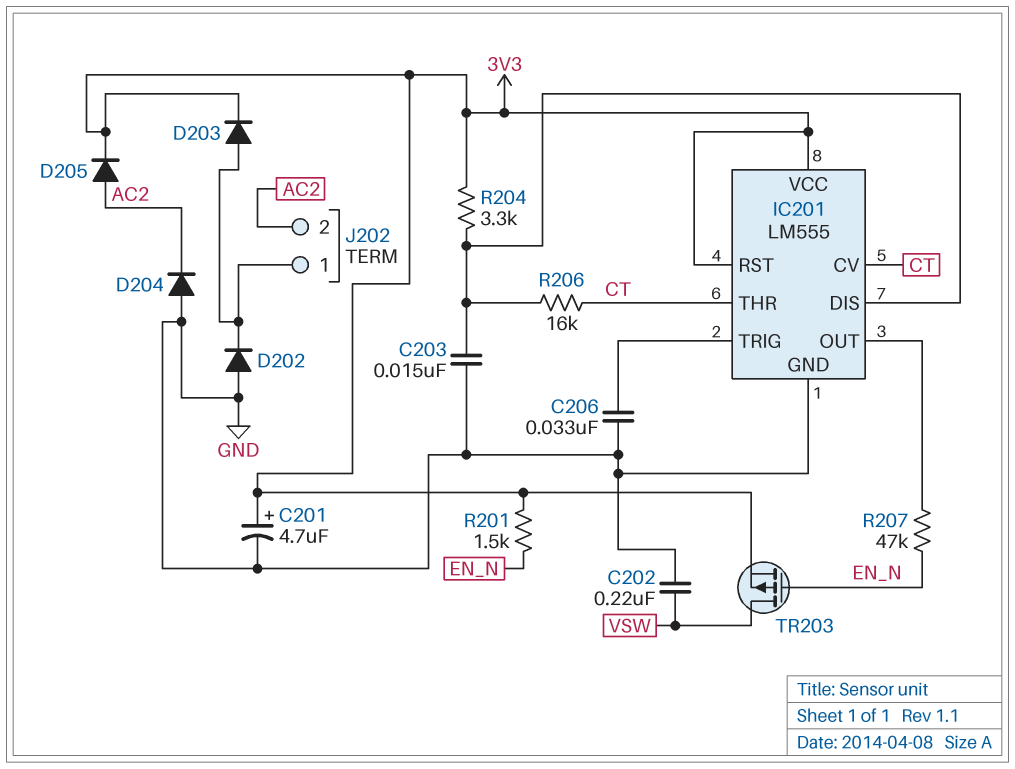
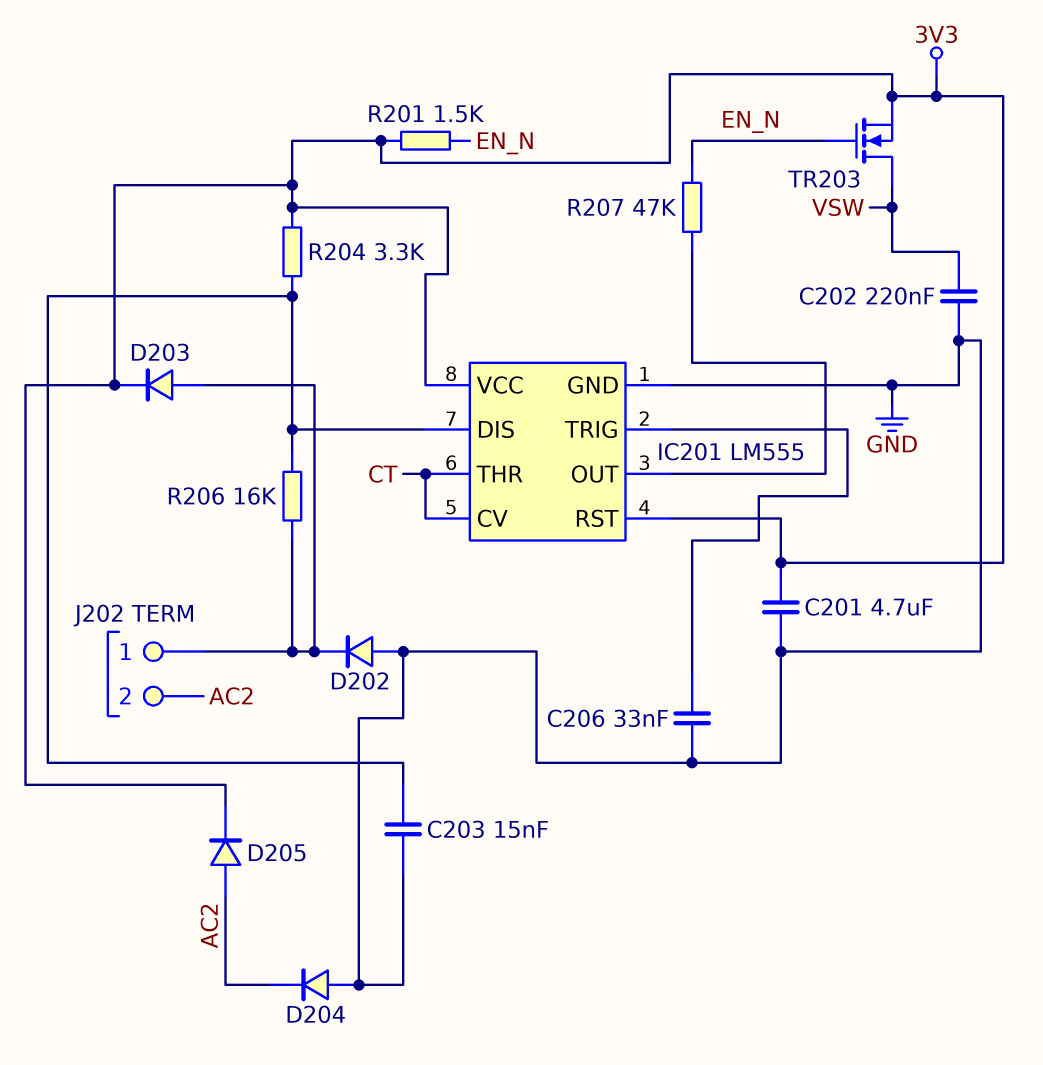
C201: 4.7uF (plus 3V3, minus GND) -> 4.7uF (3V3, GND)
R206: 16k (CT, IC201/DIS) -> 16k (IC201/DIS, J202/1)
TR203: PMOS (G EN_N, D VSW, S 3V3) -> NMOS (G EN_N, D VSW, S 3V3)

